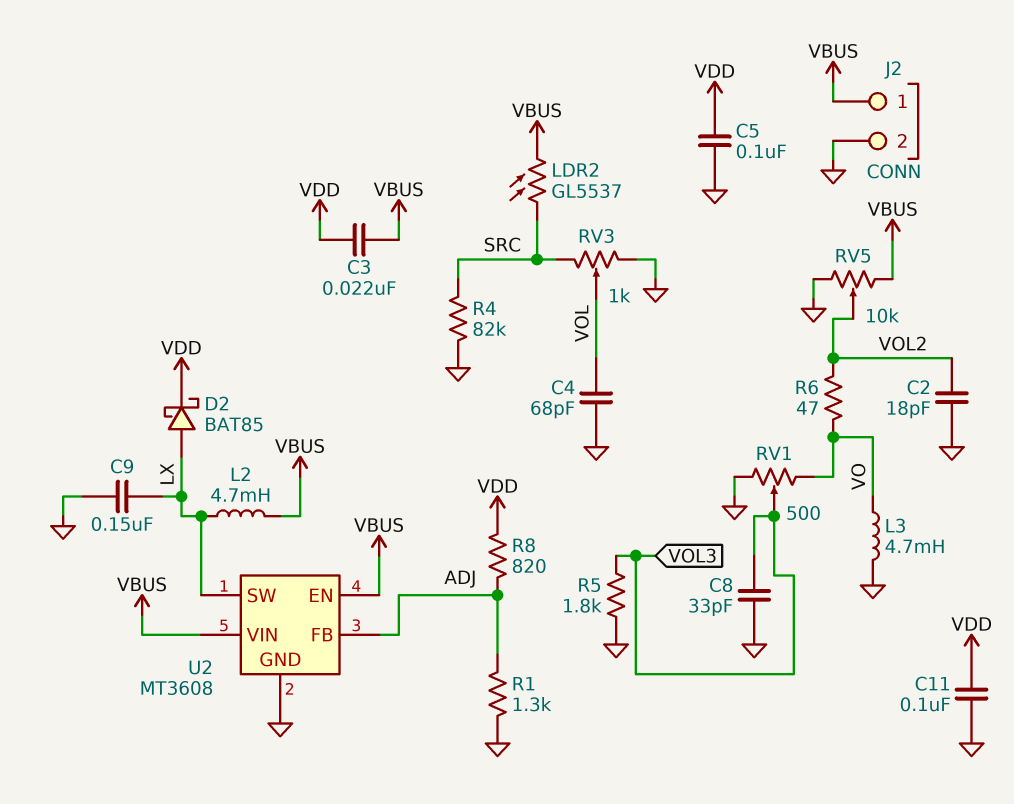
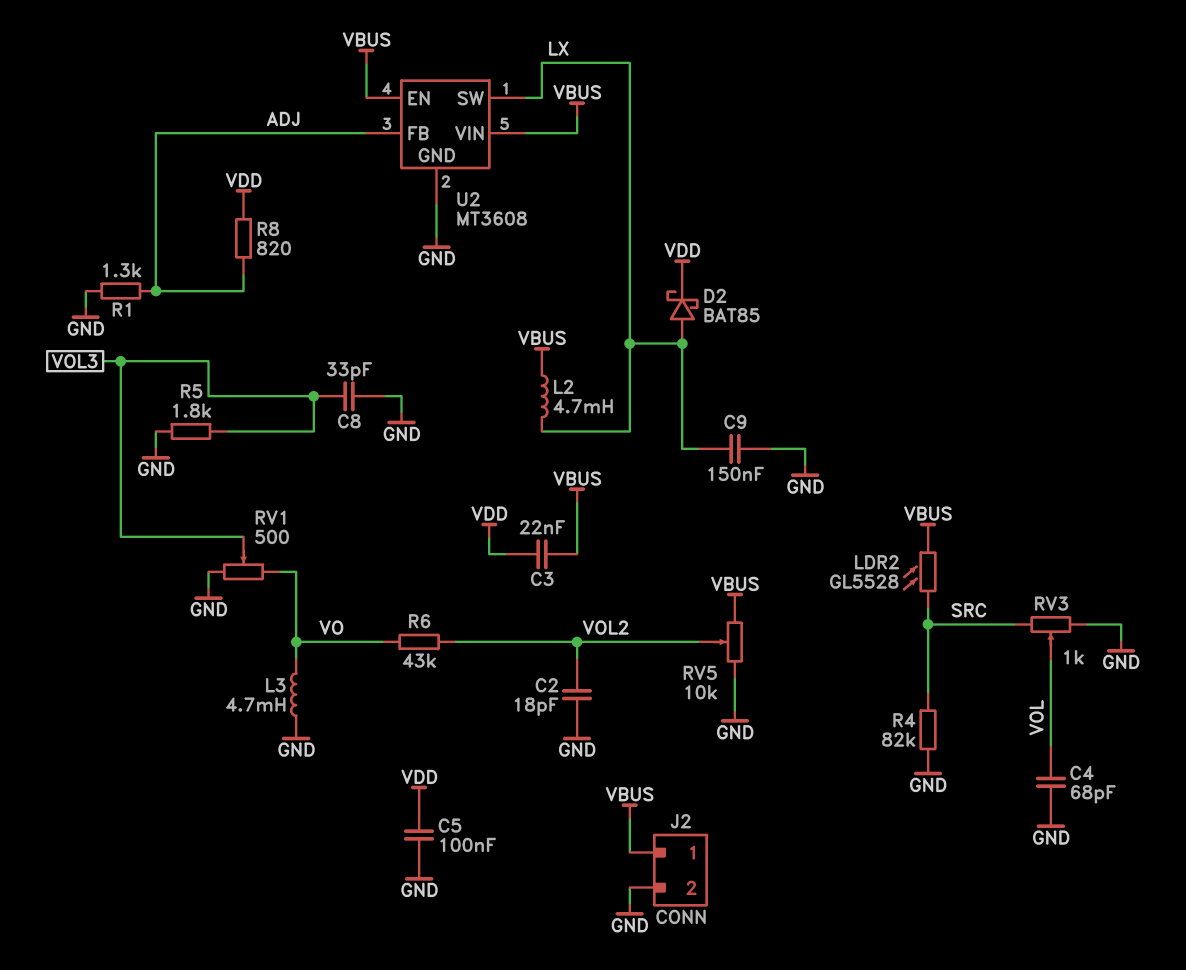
C11: 100nF (GND, VDD) -> none
LDR2: GL5537 (SRC, VBUS) -> GL5528 (SRC, VBUS)
R6: 47 (VO, VOL2) -> 43k (VO, VOL2)

